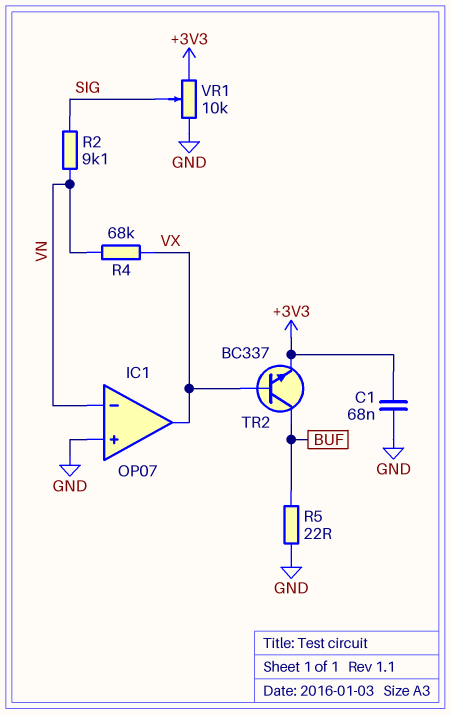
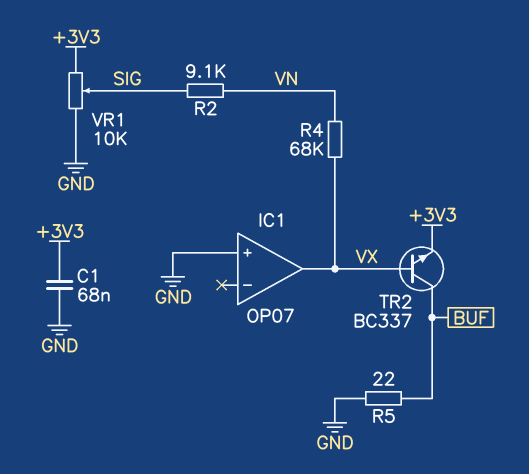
IC1 pin in-: VN -> none

